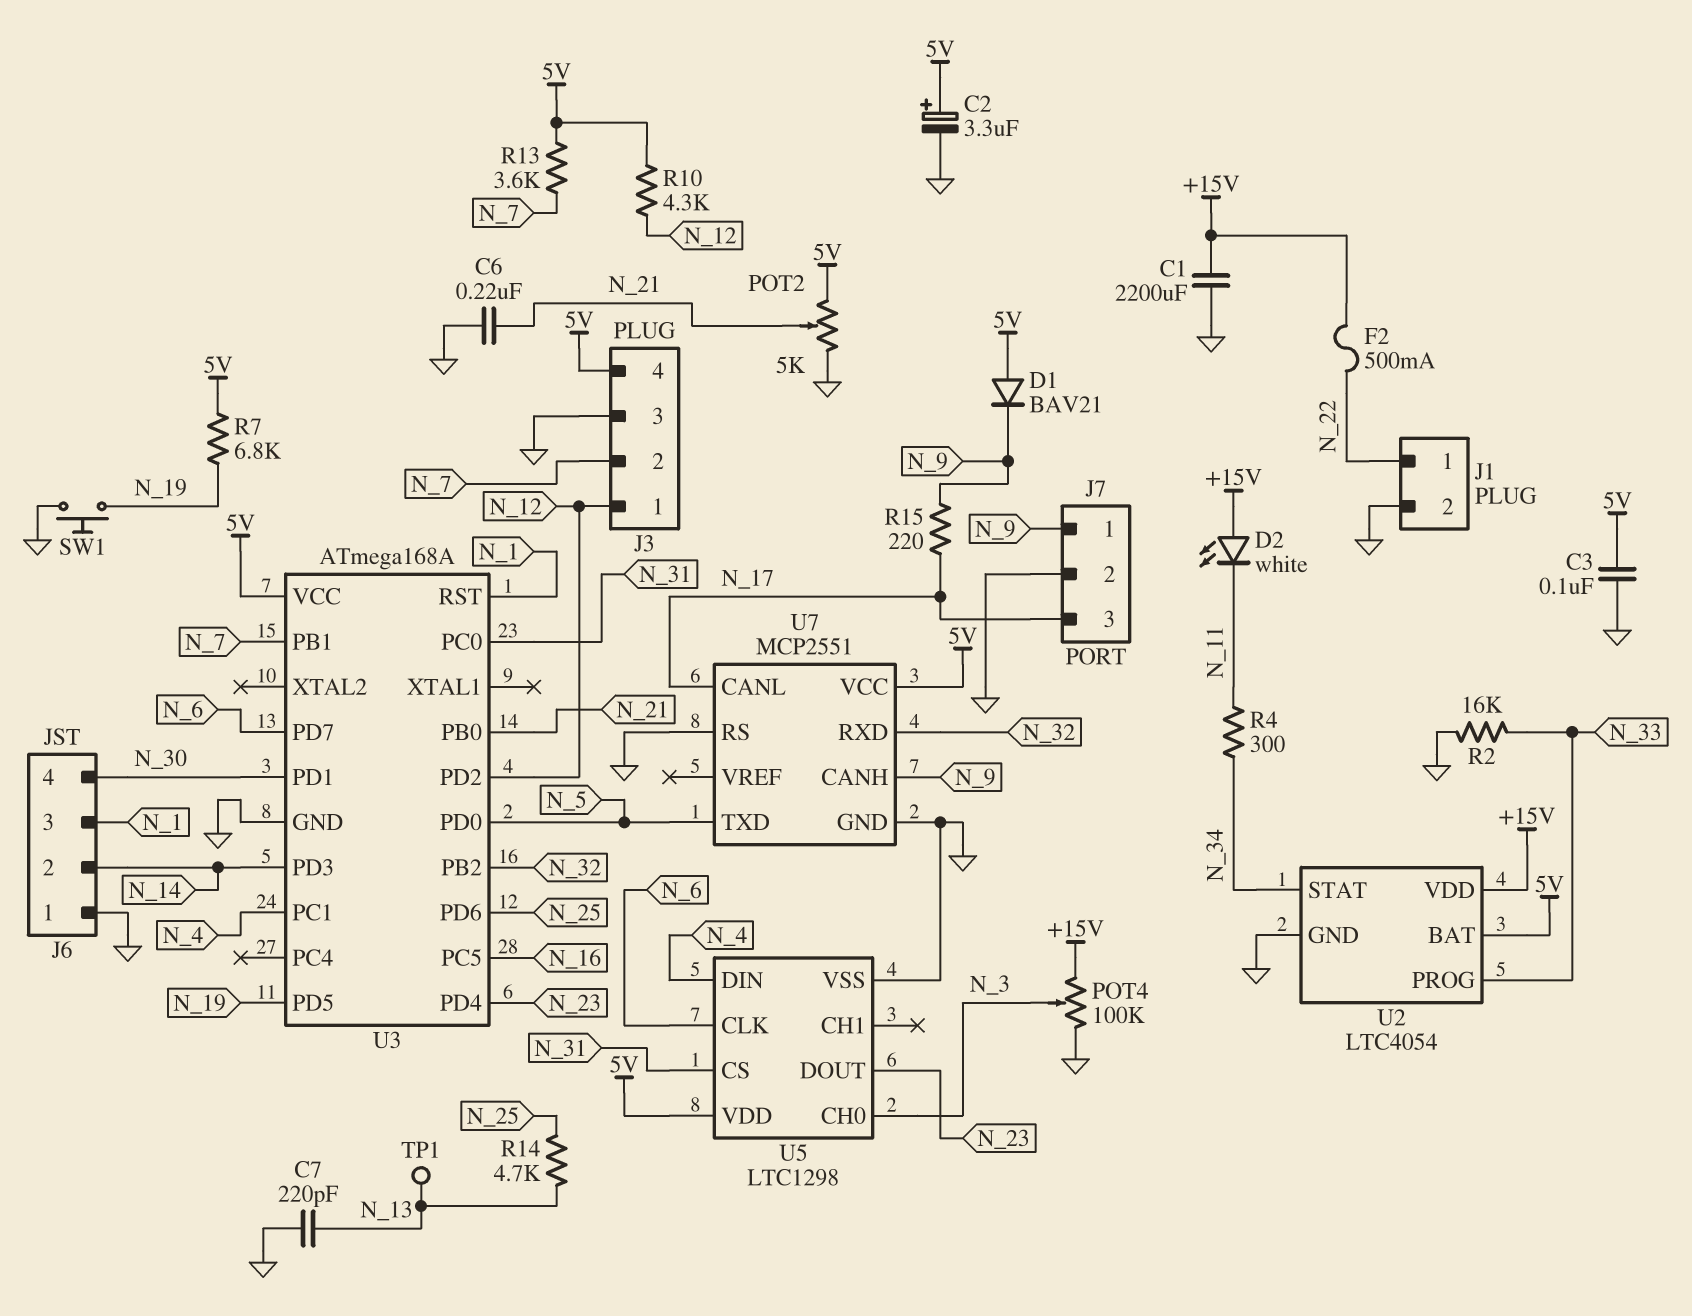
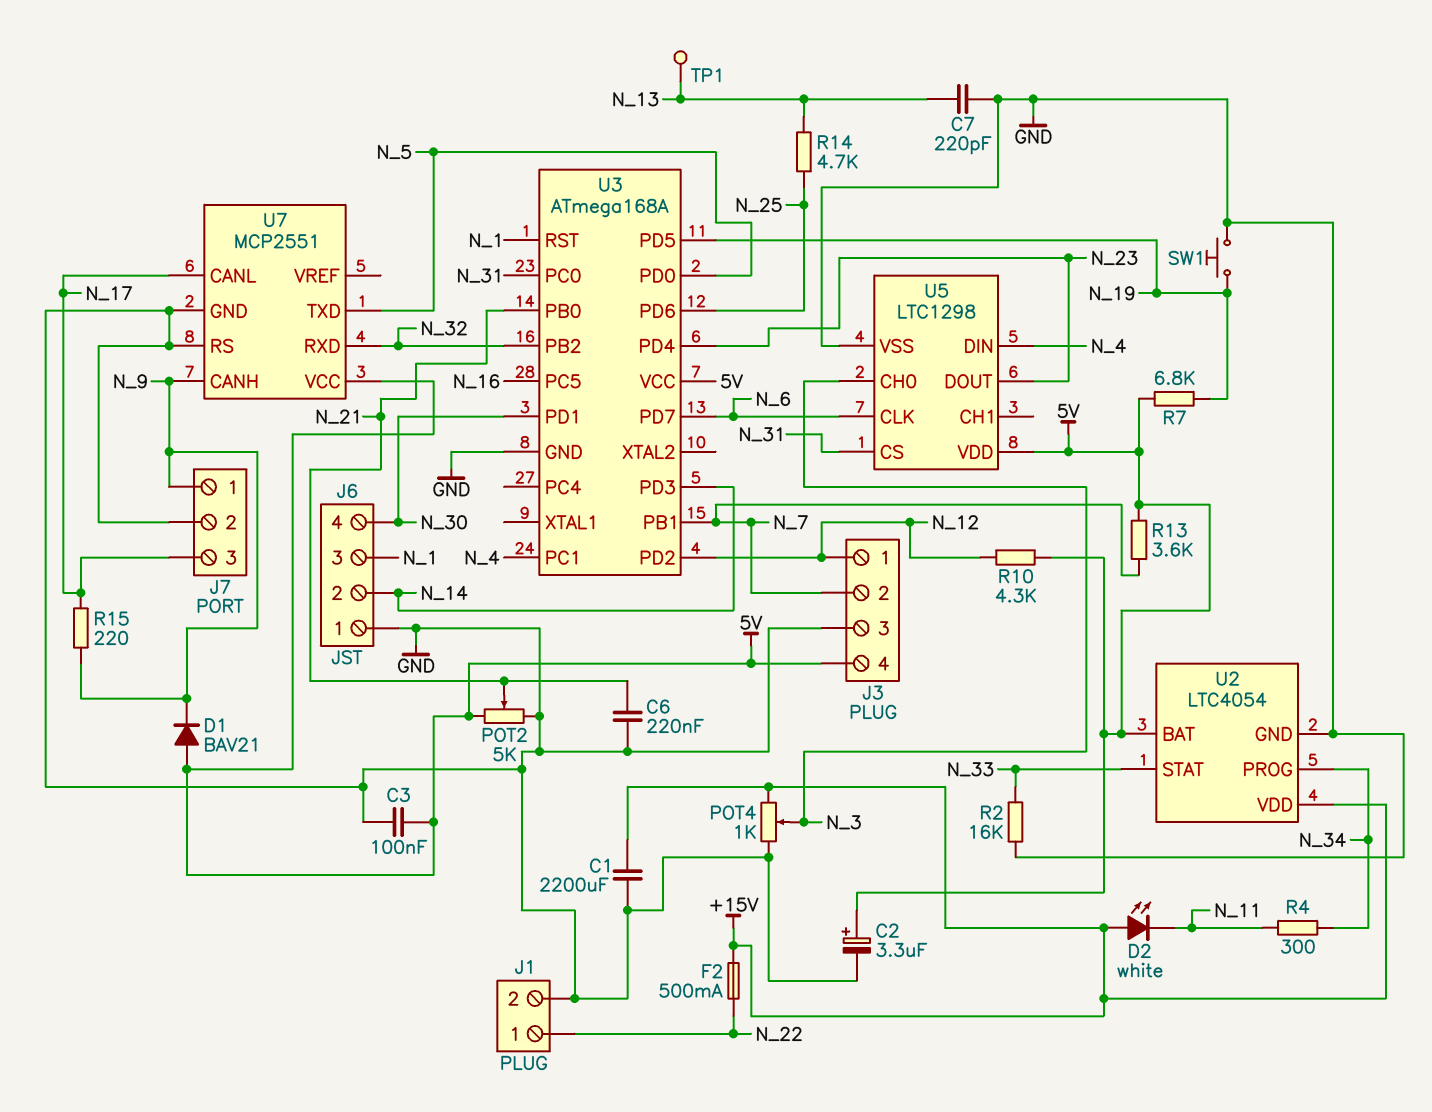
POT4: 100k (+15V, GND, wiper N_3) -> 1k (+15V, GND, wiper N_3)
U2 pin PROG: N_33 -> N_34
U2 pin STAT: N_34 -> N_33

